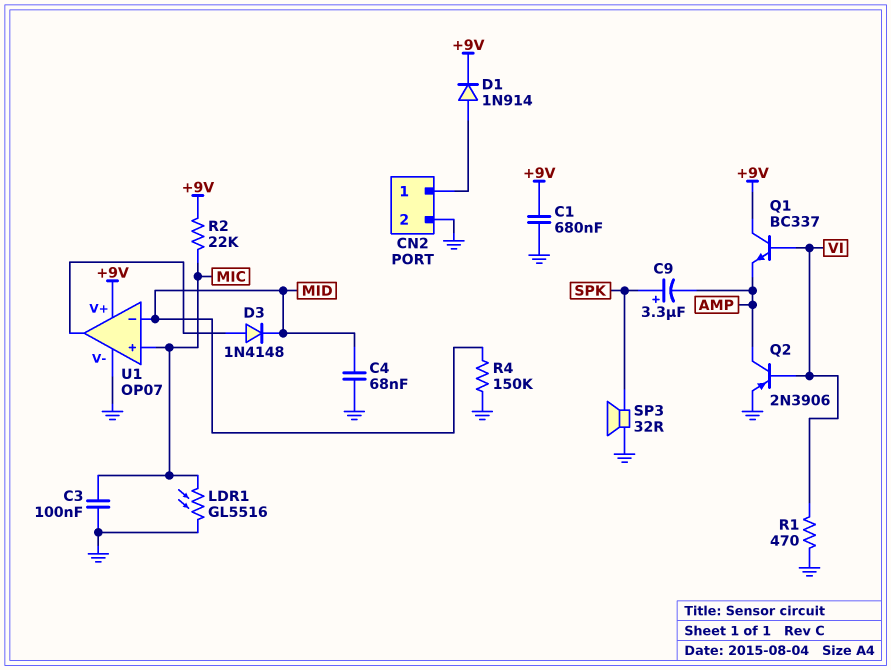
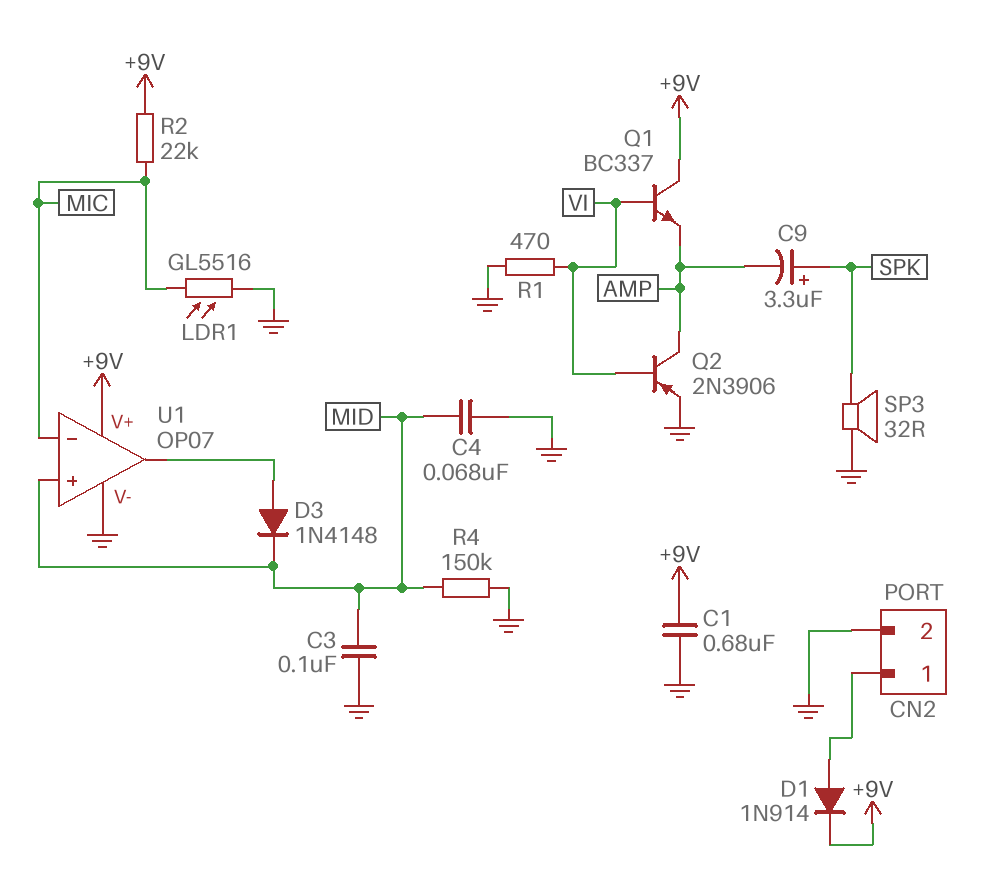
C3: 100nF (GND, MIC) -> 100nF (GND, MID)
U1 pin in+: MIC -> MID
U1 pin in-: MID -> MIC

